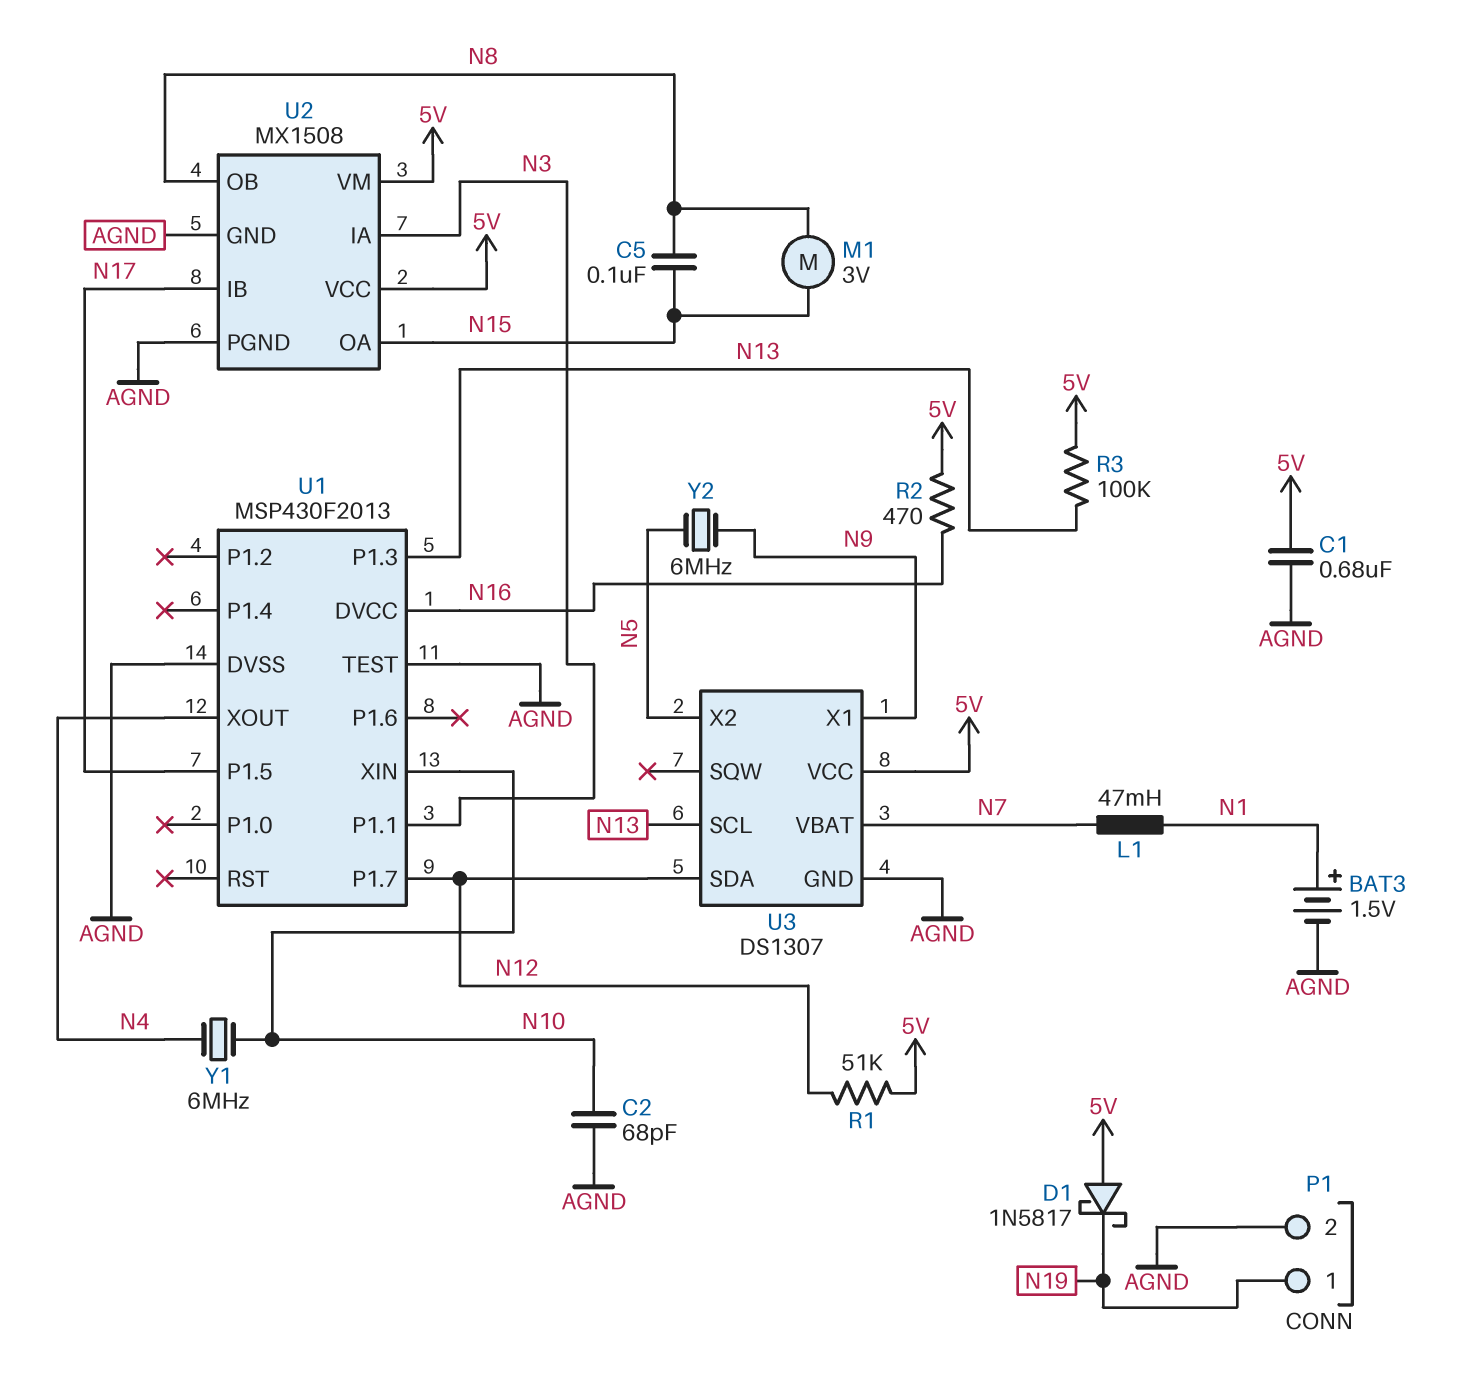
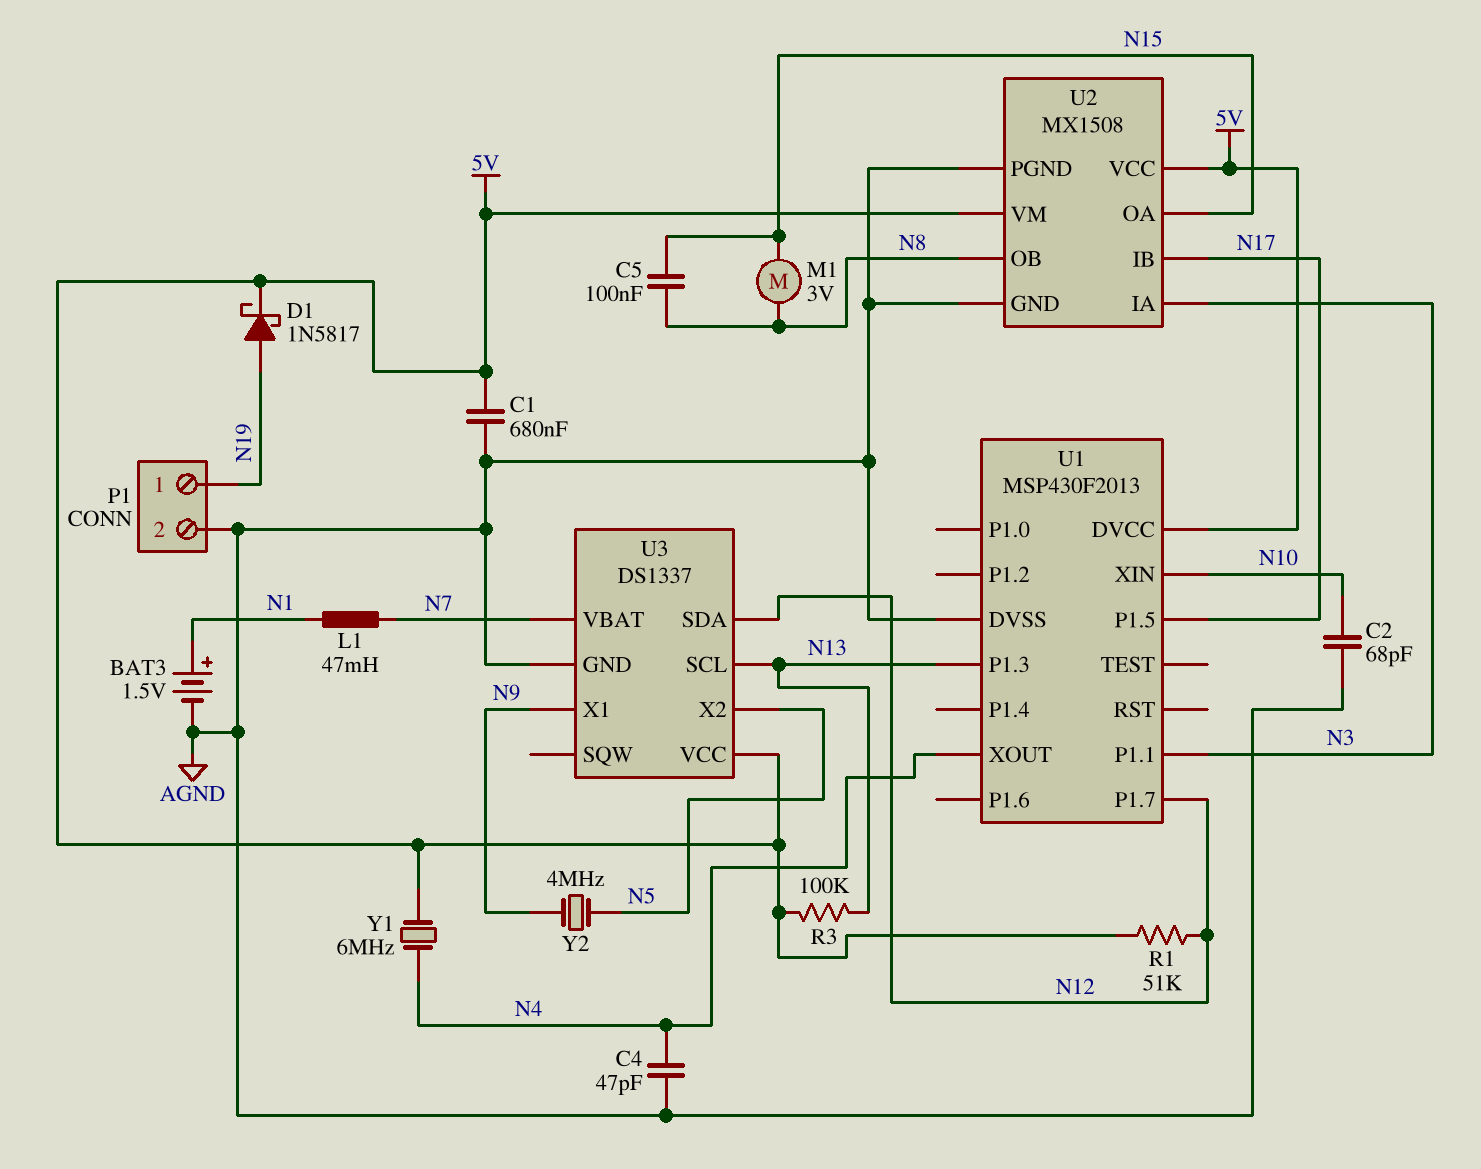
C4: none -> 47pF (AGND, N4)
D1: schottky 1N5817 (A 5V, K N19) -> schottky 1N5817 (A N19, K 5V)
R2: 470 (5V, N16) -> none
U1 pin DVCC: N16 -> 5V
U1 pin TEST: AGND -> none
U3: DS1307 -> DS1337
Y1: 6MHz (N4, N10) -> 6MHz (5V, N4)
Y2: 6MHz (N5, N9) -> 4MHz (N5, N9)

